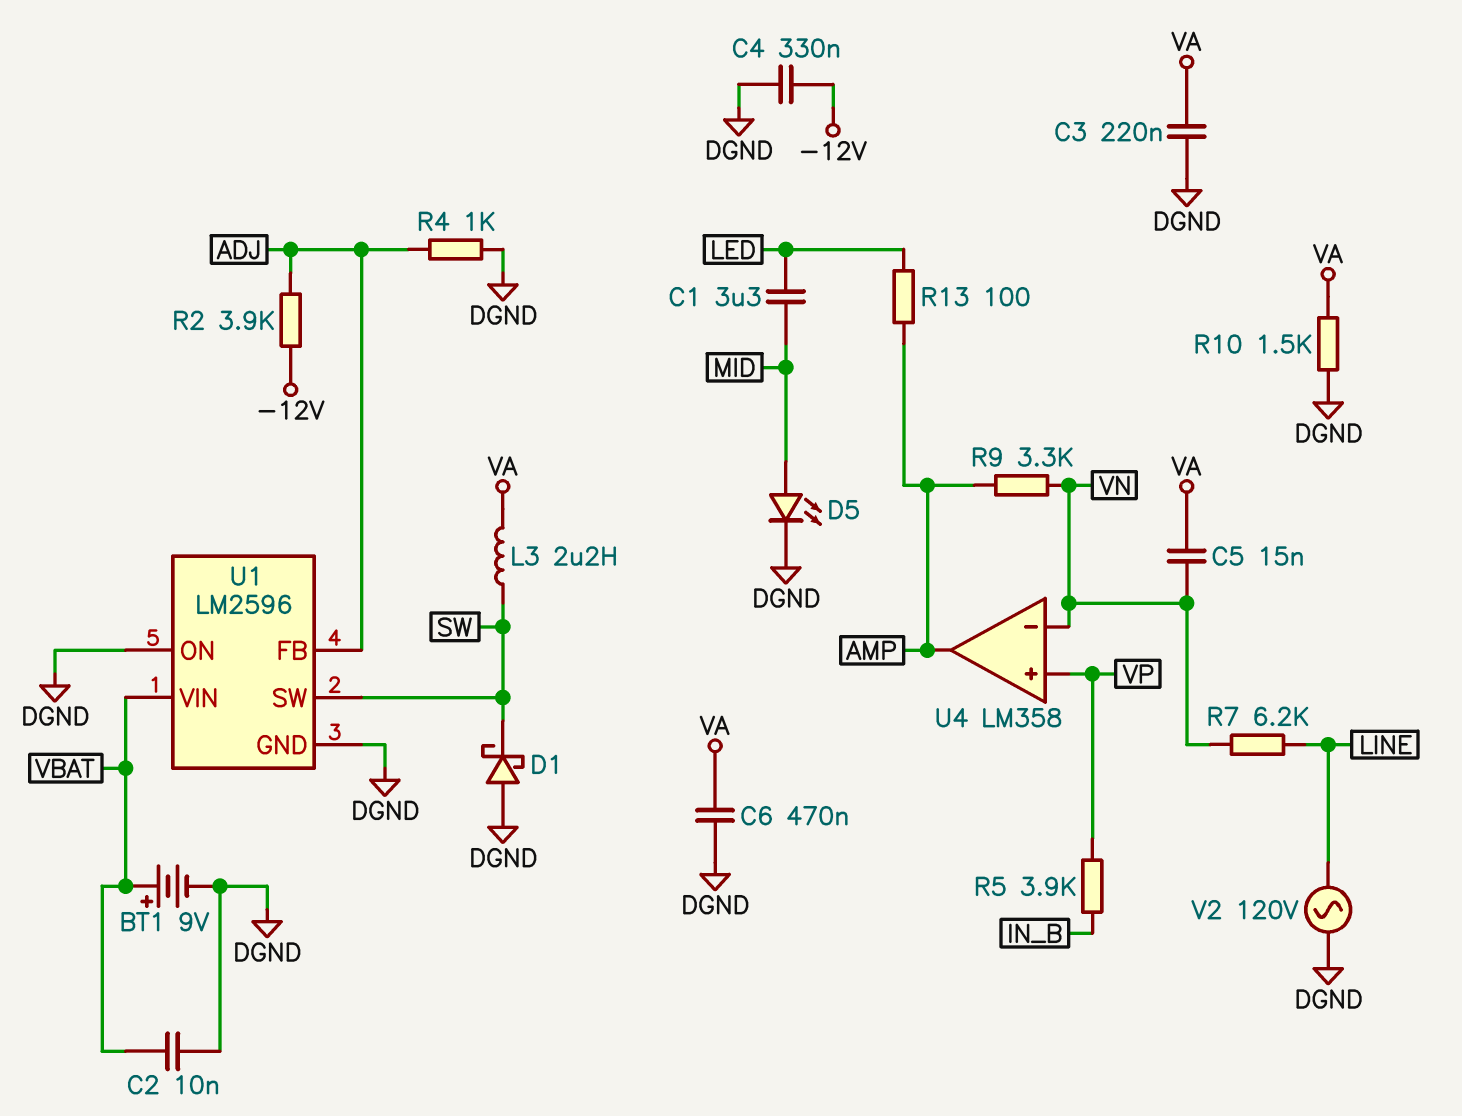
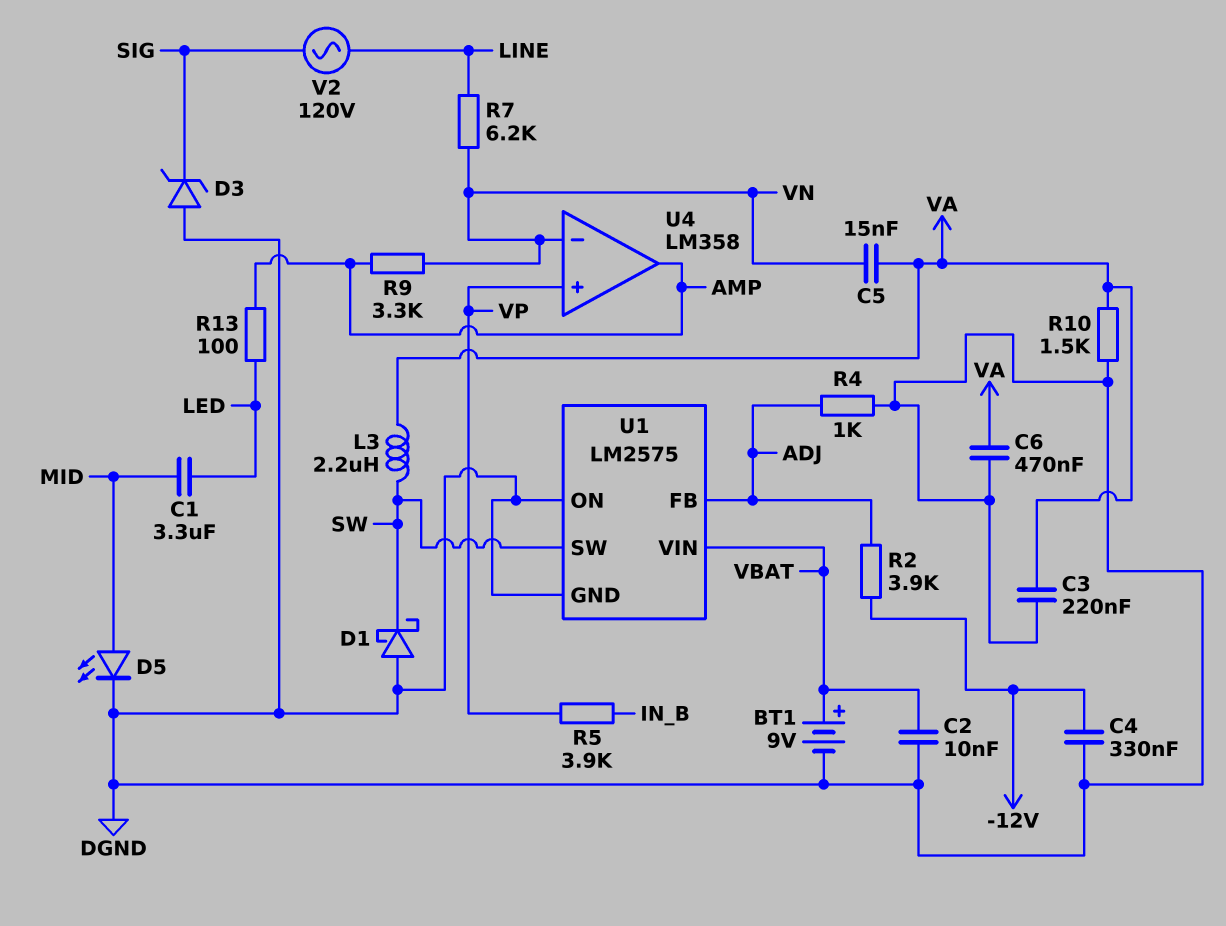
D3: none -> zener (A DGND, K SIG)
U1: LM2596 -> LM2575
V2: AC 120V (DGND, LINE) -> AC 120V (LINE, SIG)

